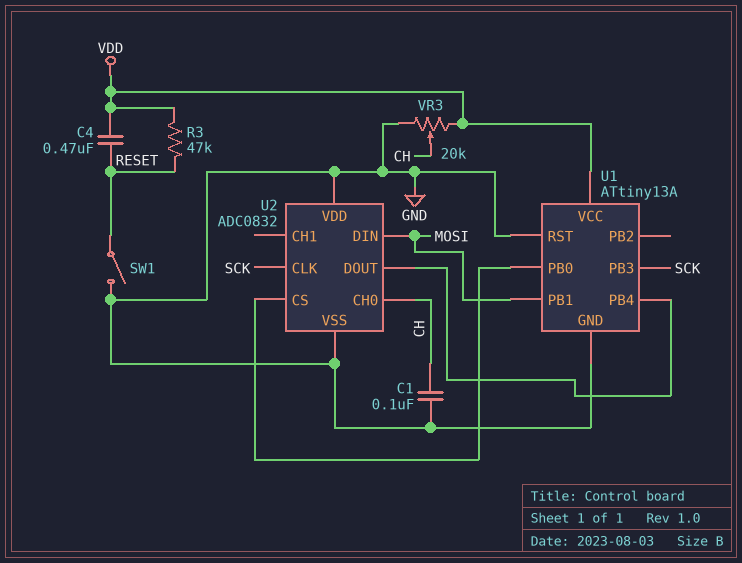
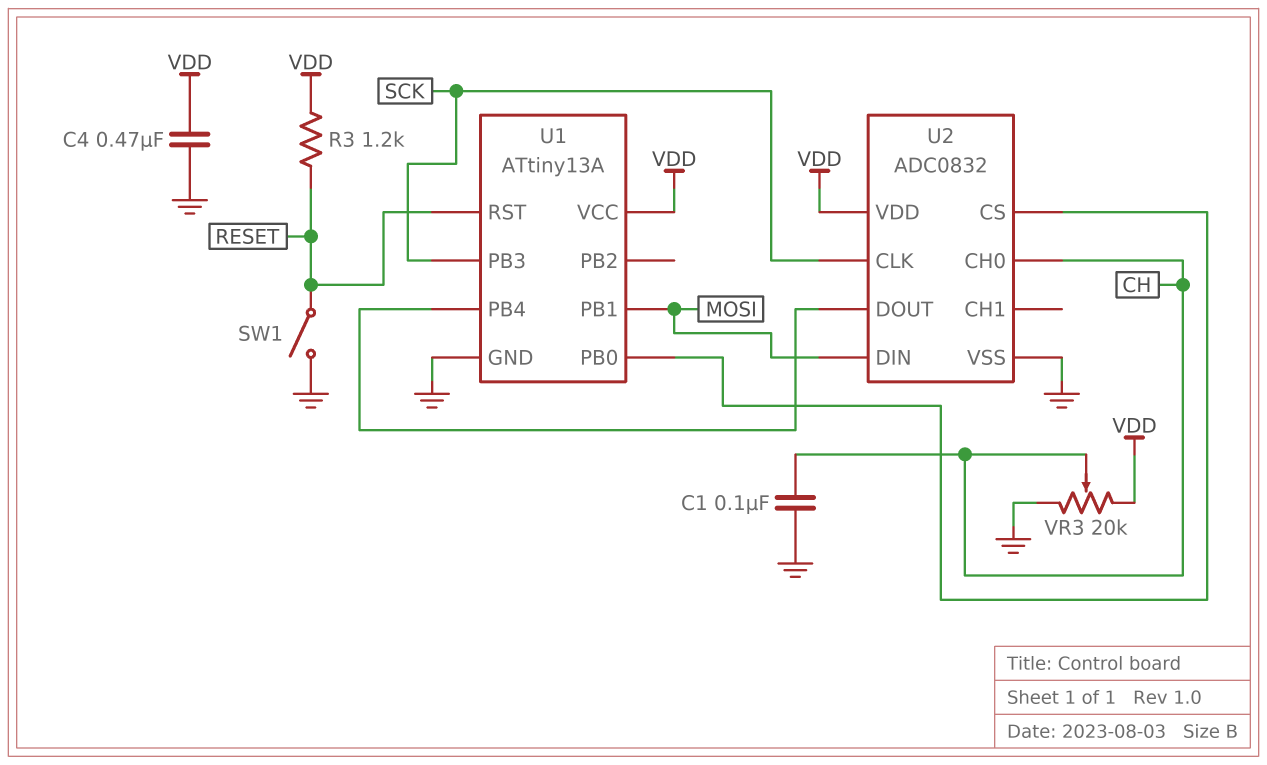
C4: 470nF (RESET, VDD) -> 470nF (GND, VDD)
R3: 47k (RESET, VDD) -> 1.2k (RESET, VDD)
U1 pin RST: GND -> RESET
U2 pin VDD: GND -> VDD

